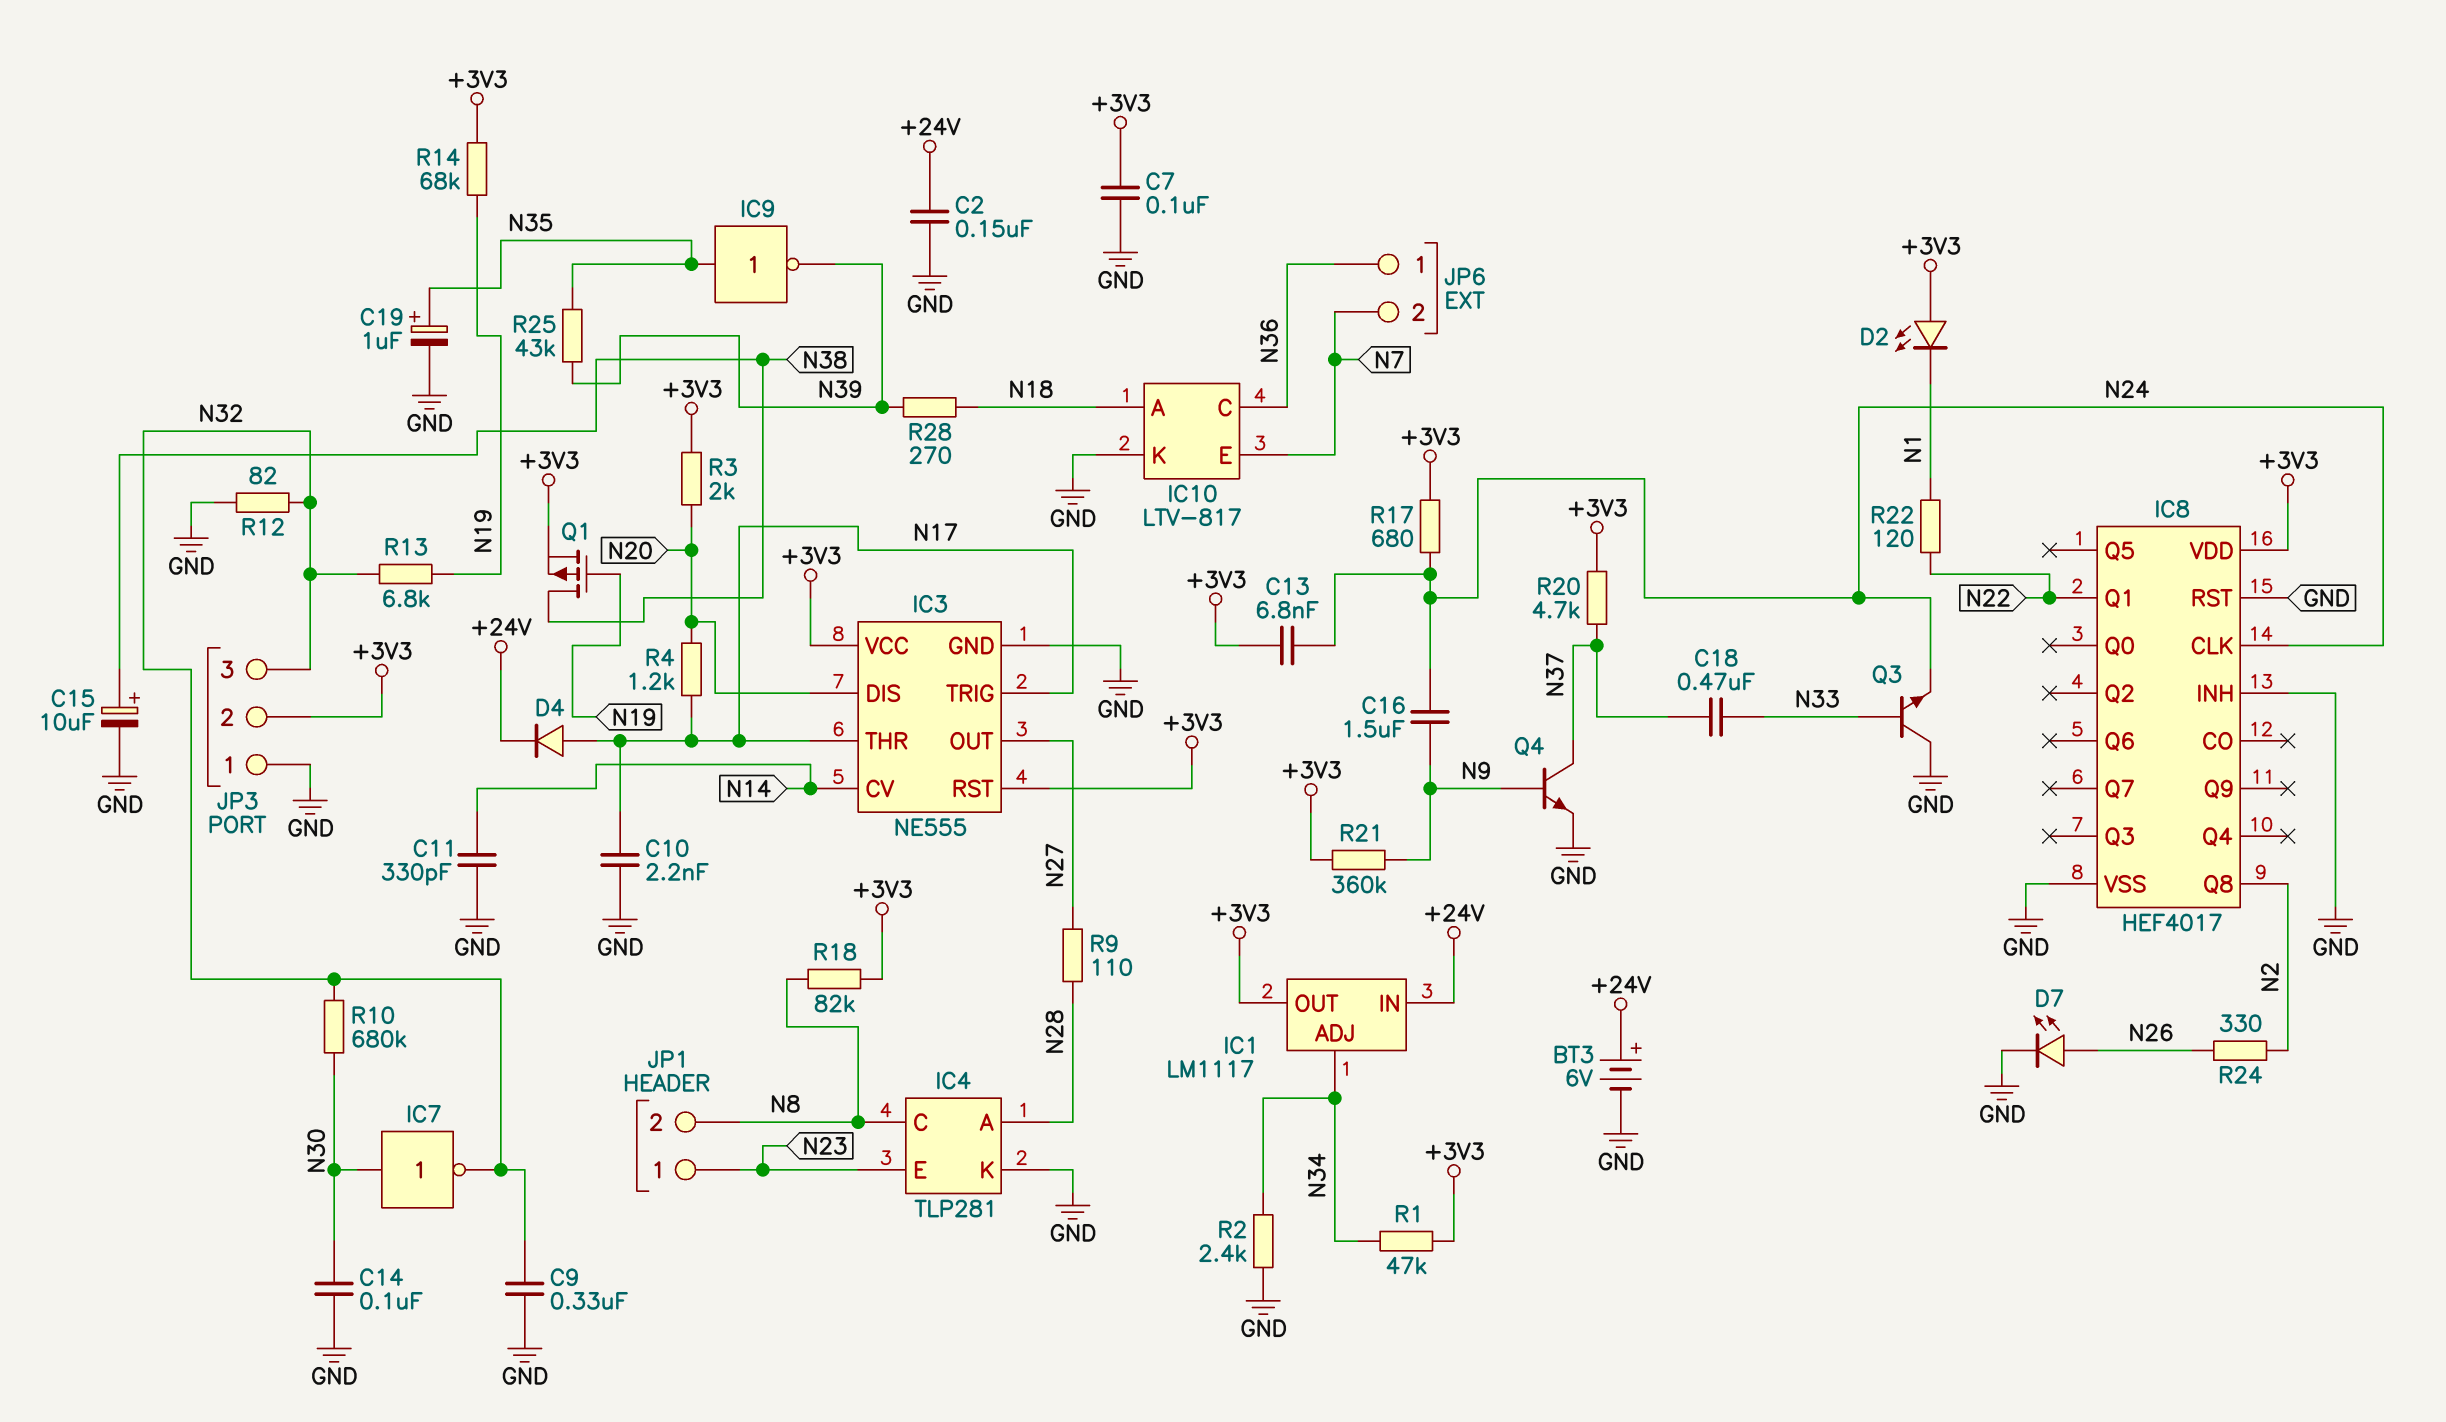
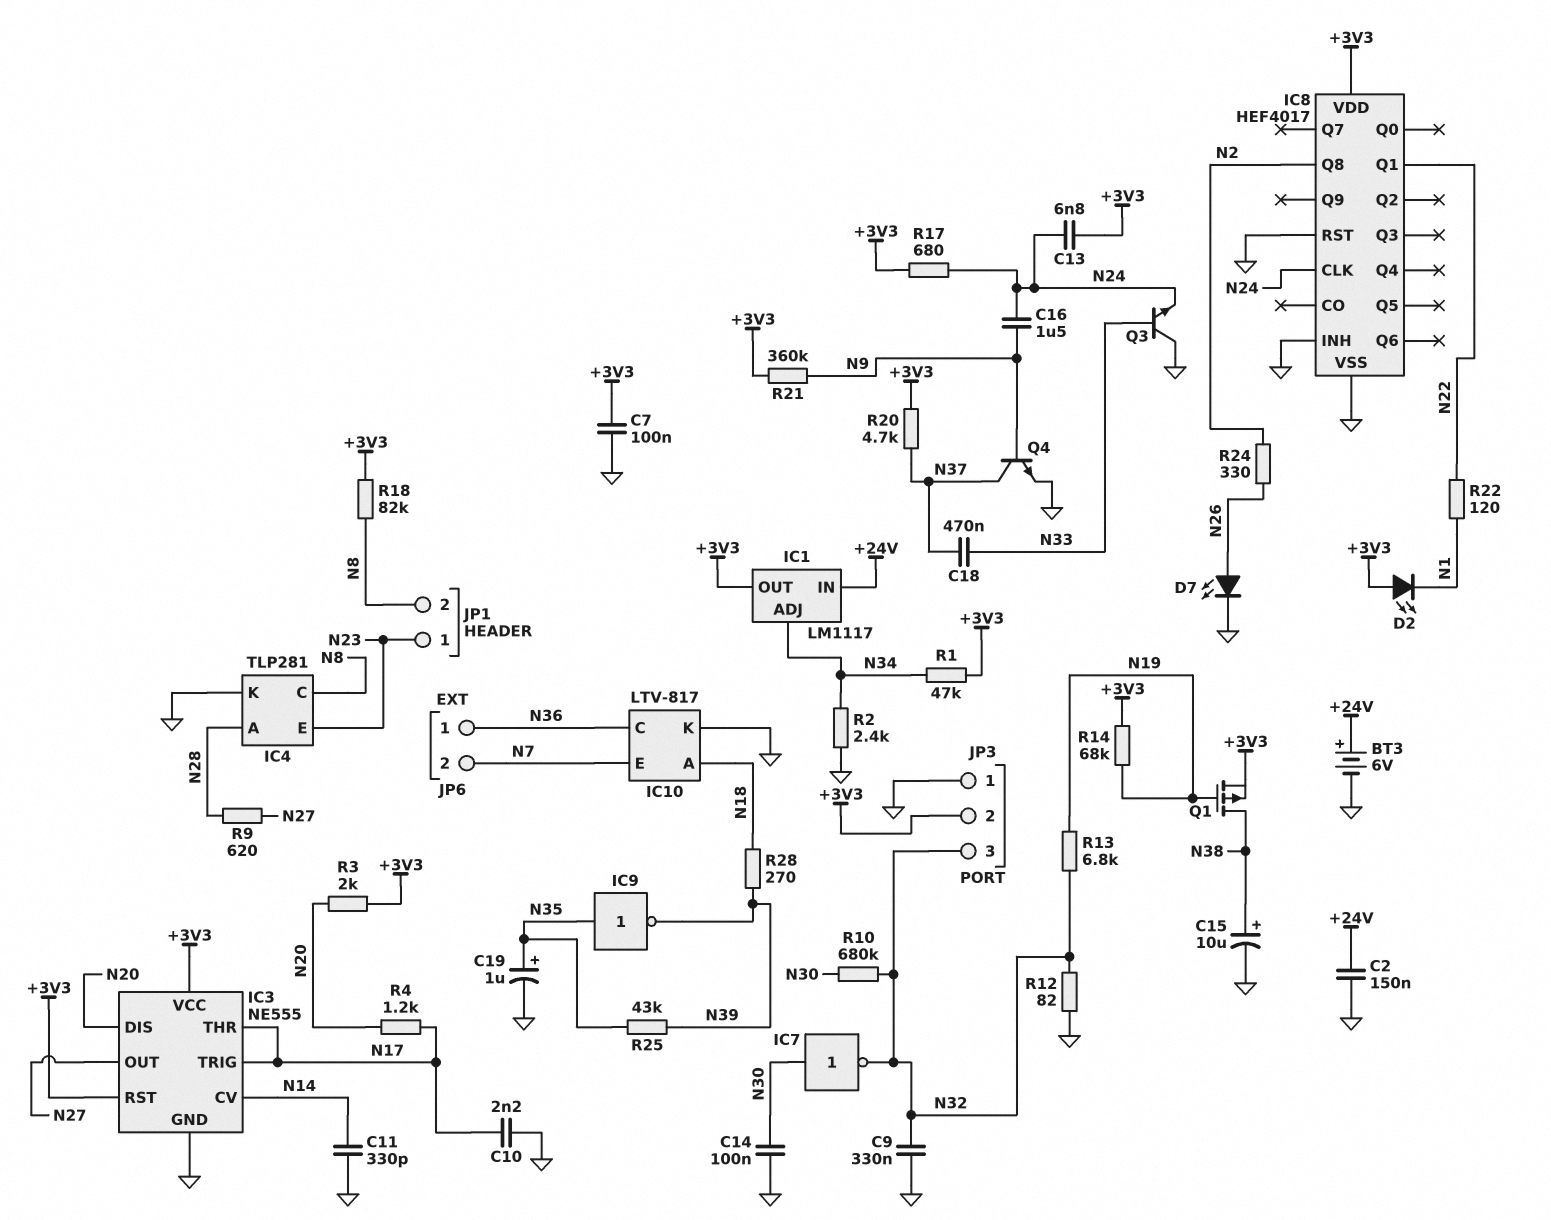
D4: diode (A N17, K +24V) -> none
R9: 110 (N27, N28) -> 620 (N27, N28)

